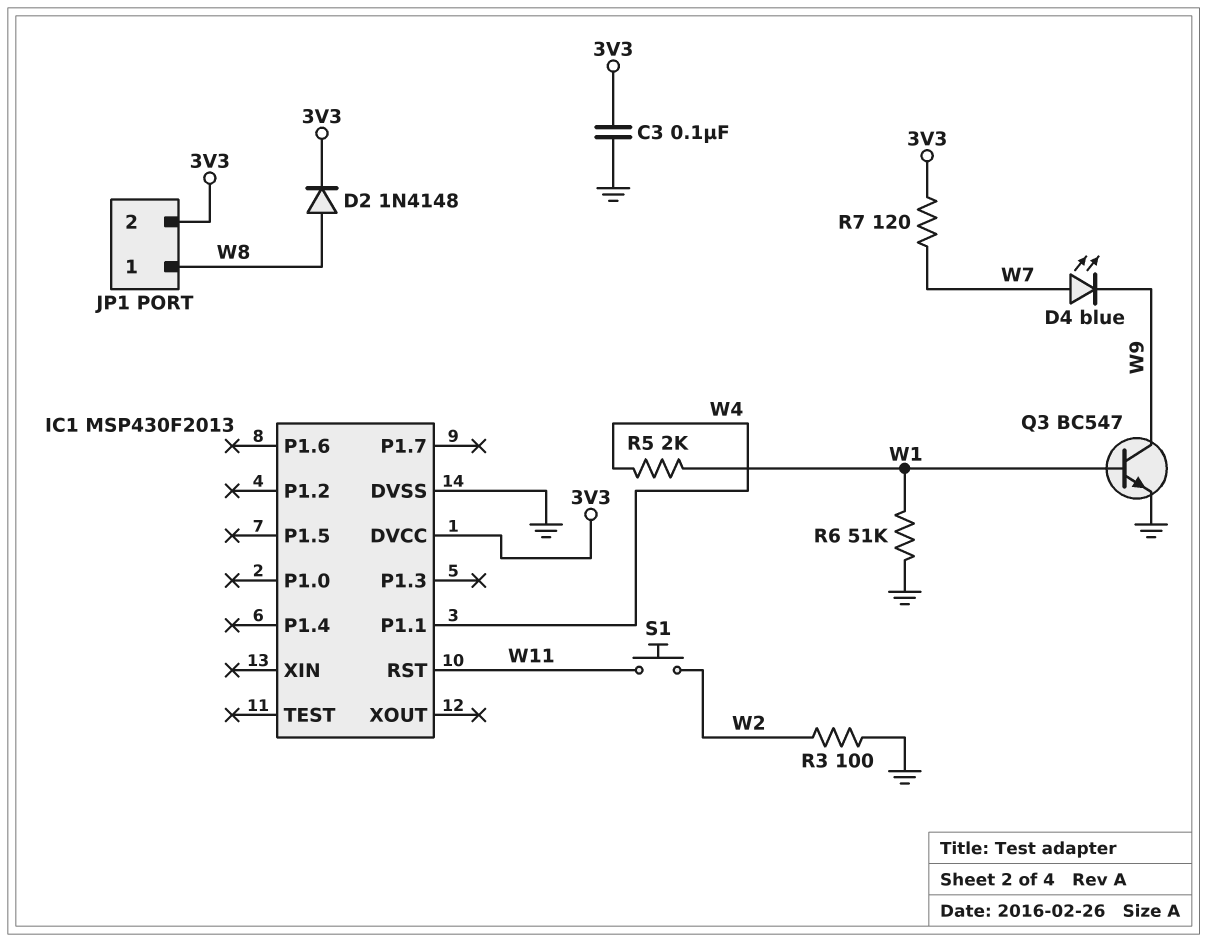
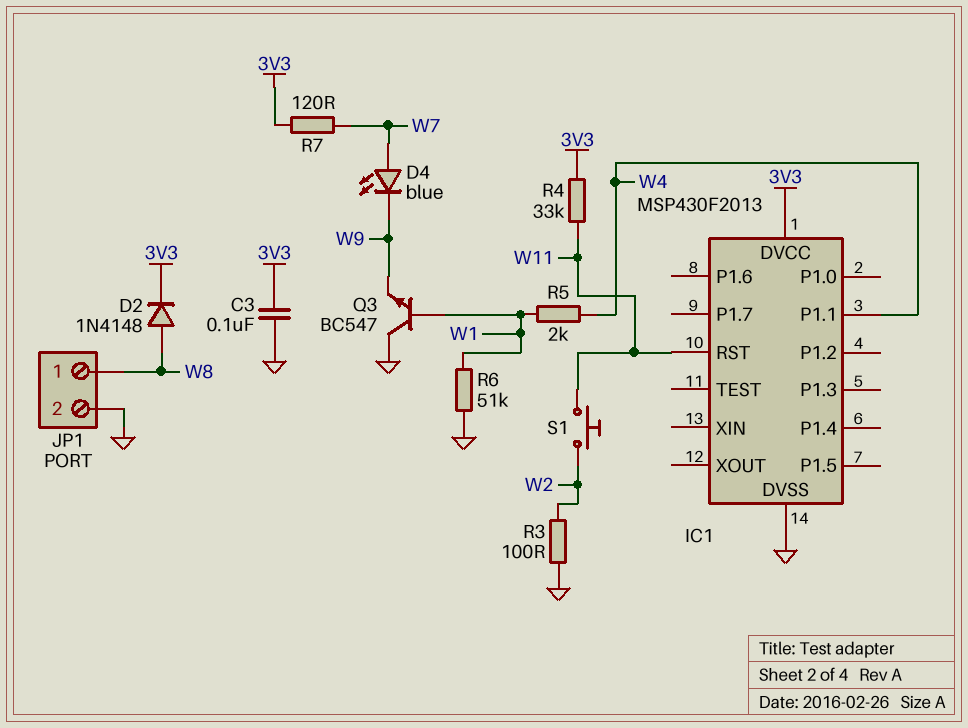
JP1 pin 2: 3V3 -> GND
Q3: NPN BC547 (B W1, C W9, E GND) -> NPN BC547 (B W1, C GND, E W9)
R4: none -> 33k (3V3, W11)

